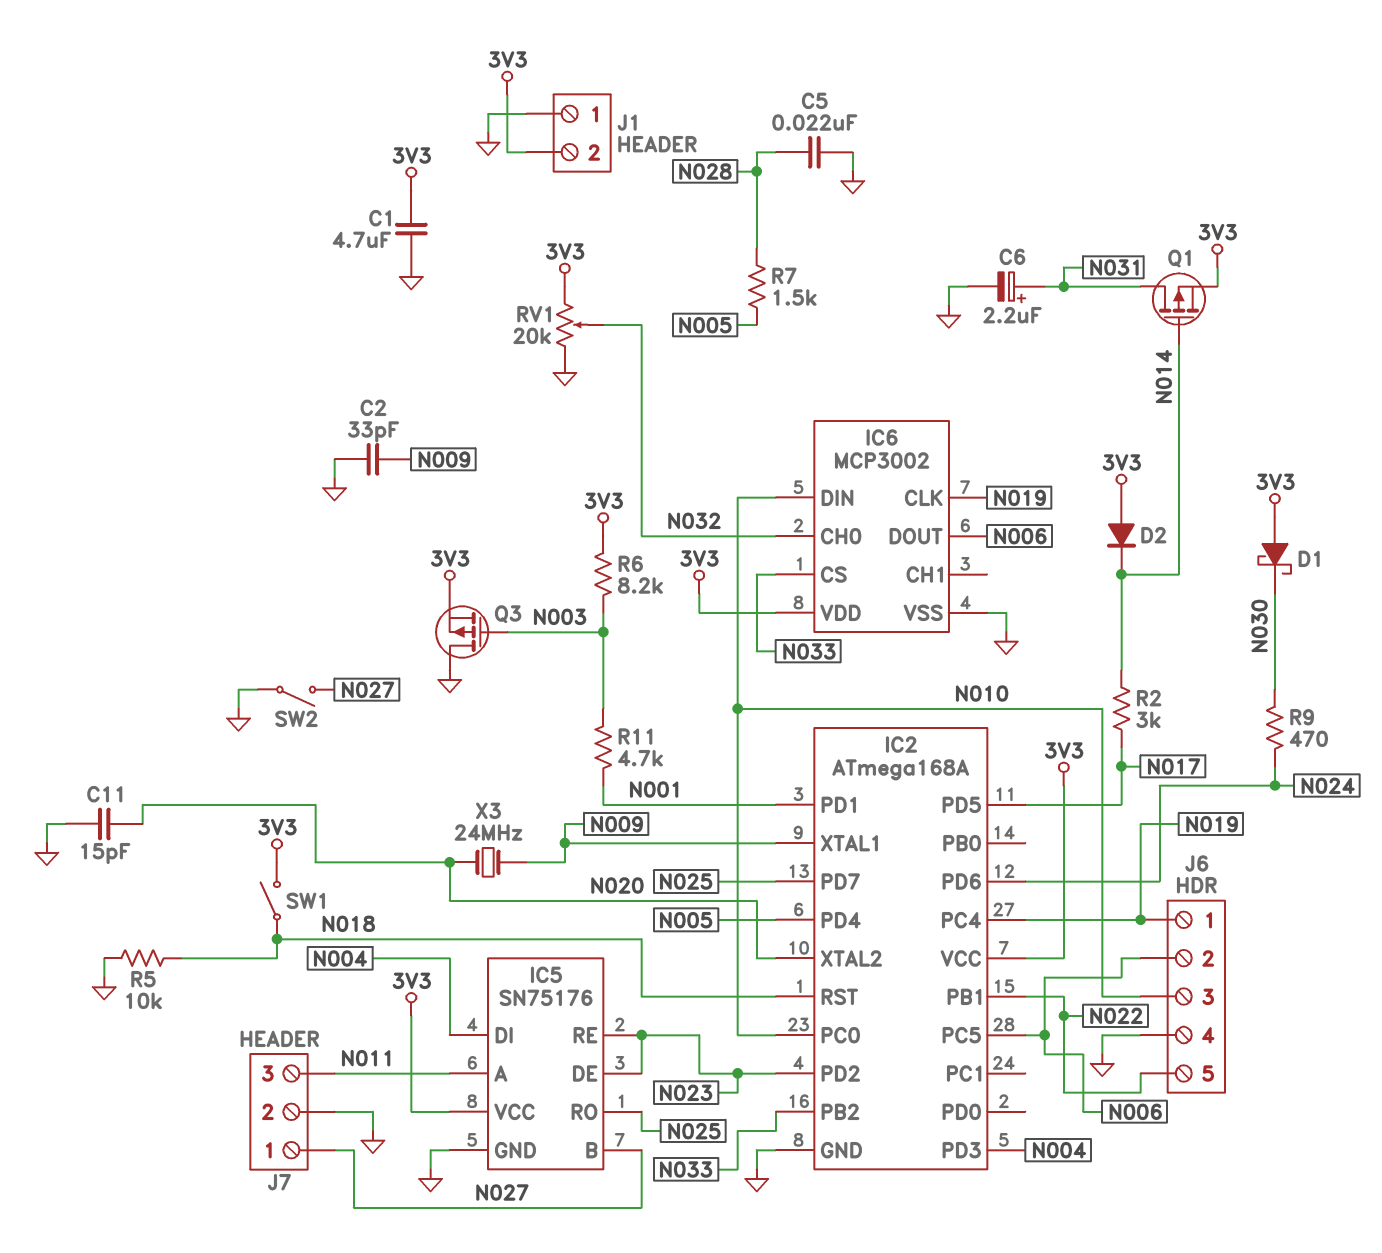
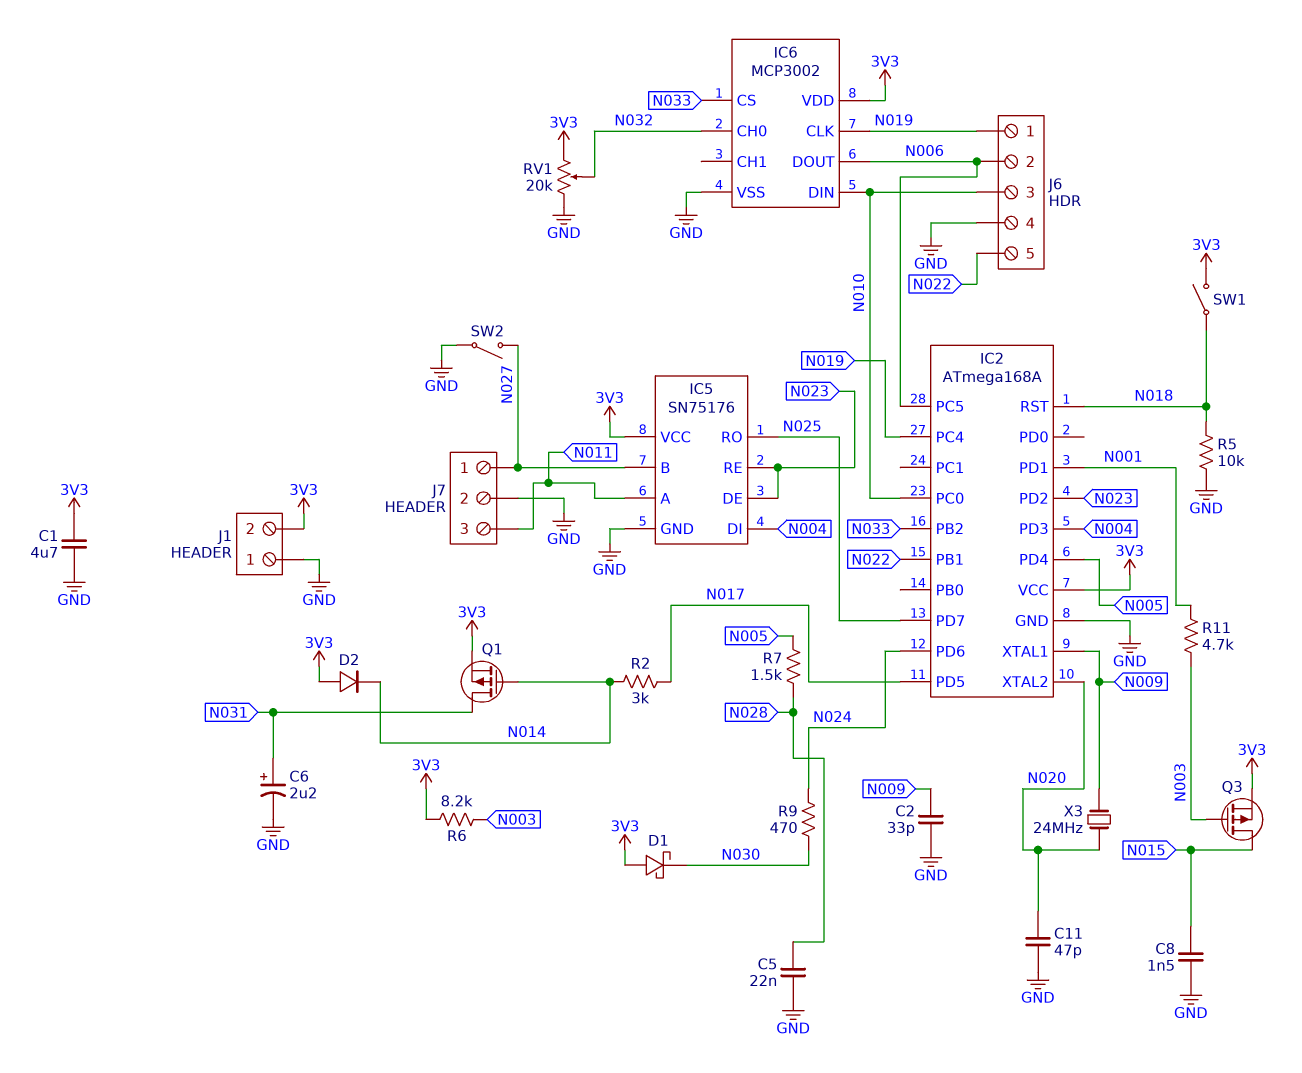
C8: none -> 1.5nF (GND, N015)
C11: 15pF (GND, N020) -> 47pF (GND, N020)
Q3: PMOS (G N003, D GND, S 3V3) -> PMOS (G N003, D N015, S 3V3)

